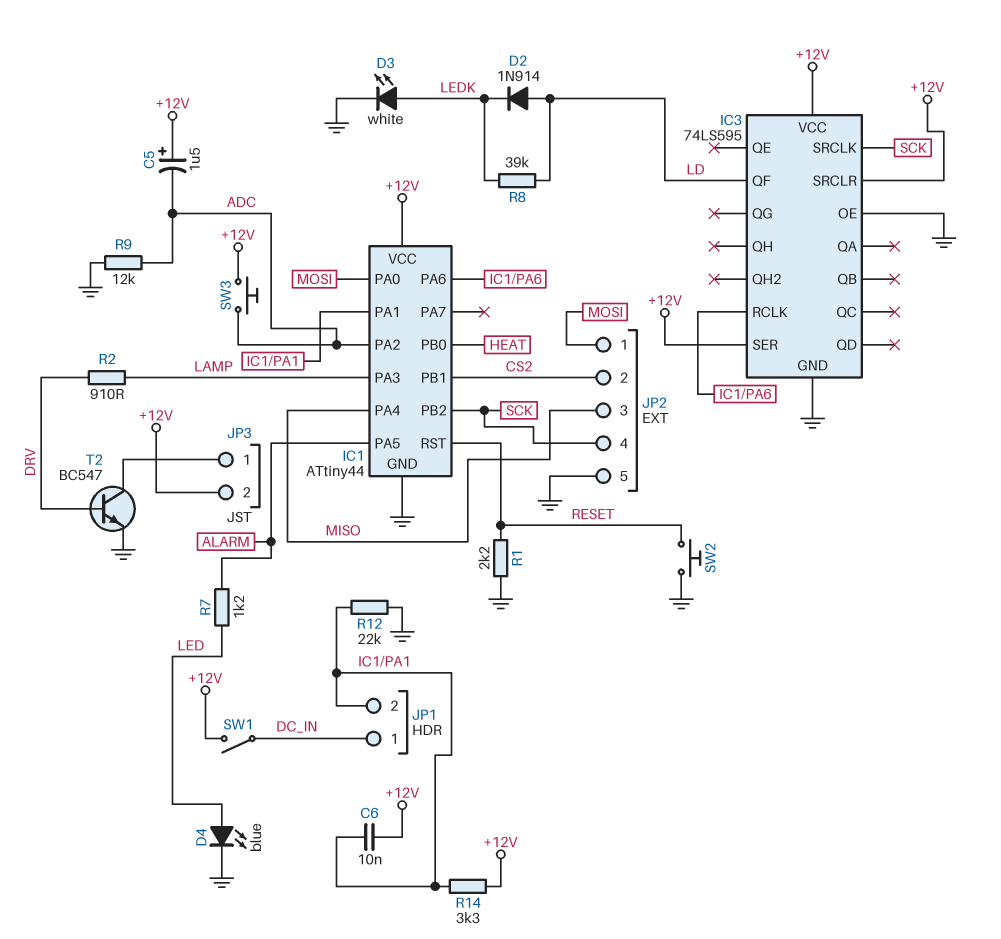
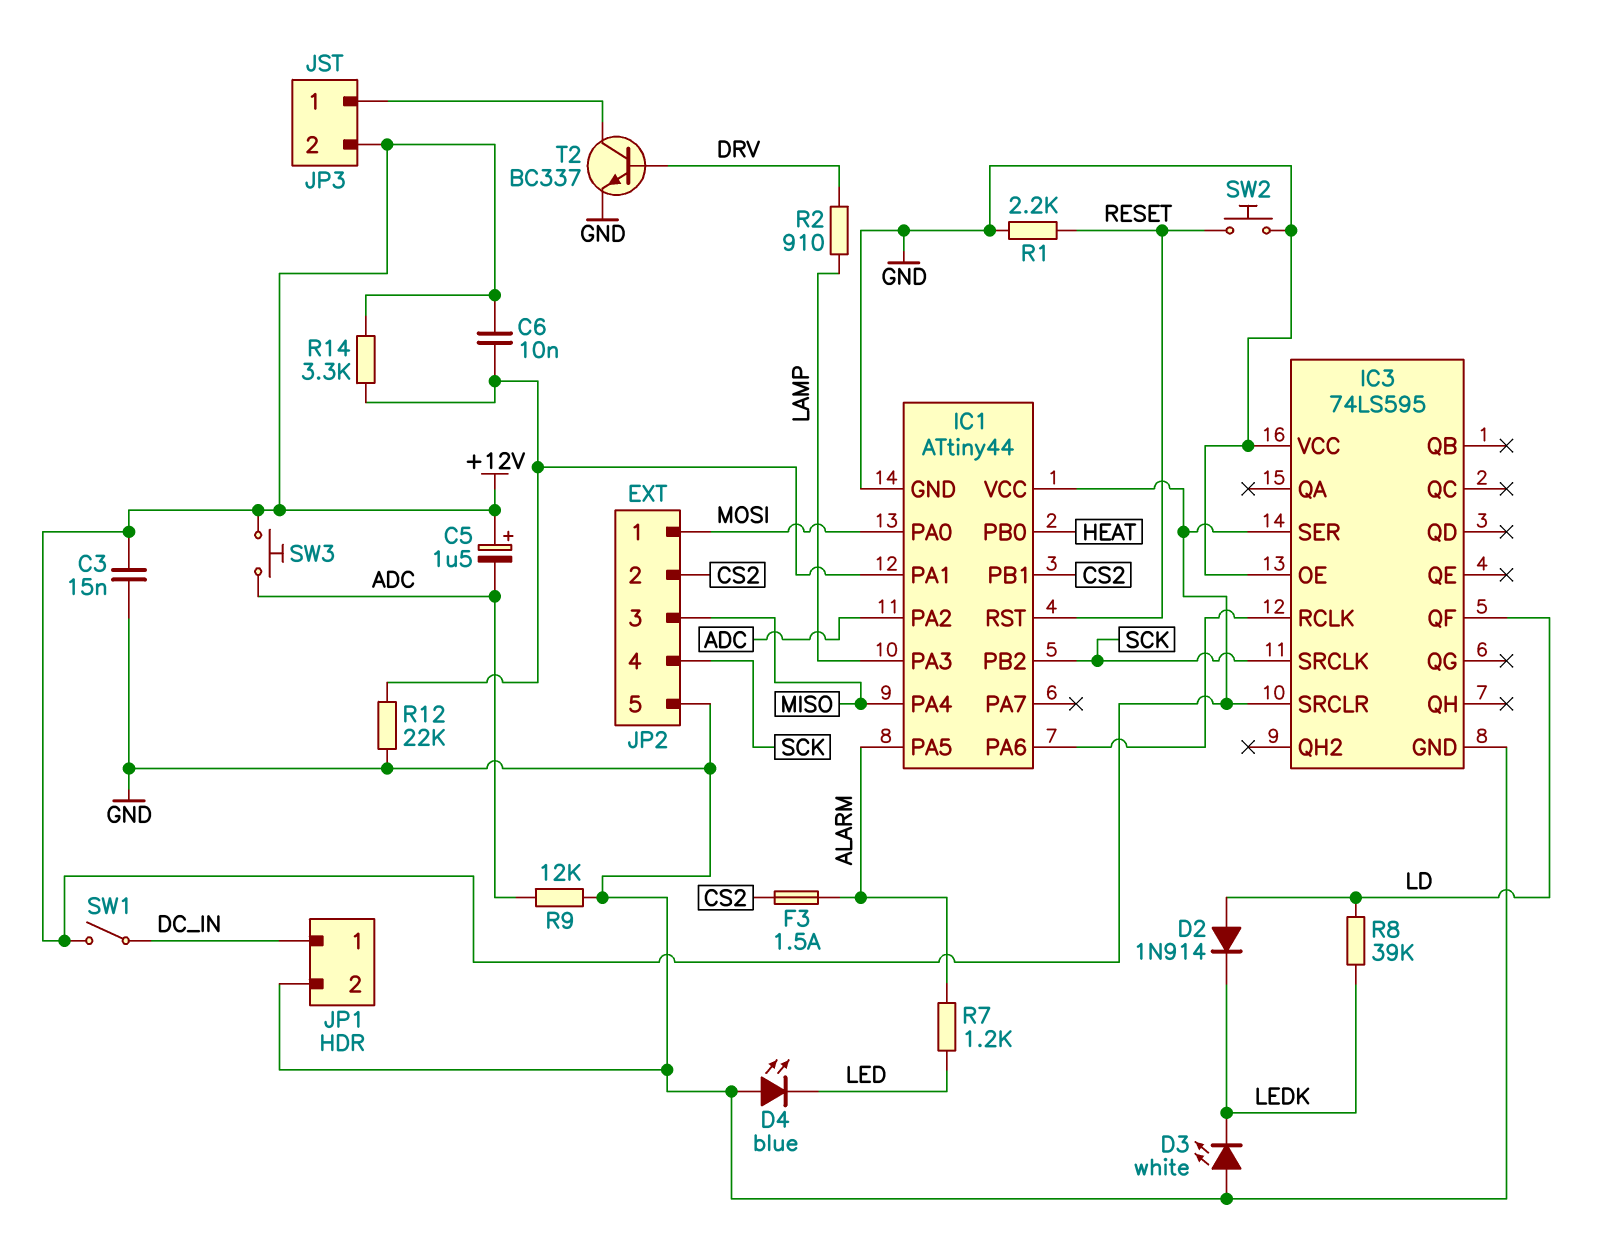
C3: none -> 15nF (+12V, GND)
D3: LED white (A LEDK, K GND) -> LED white (A GND, K LEDK)
D4: LED blue (A LED, K GND) -> LED blue (A GND, K LED)
F3: none -> 1.5A (ALARM, CS2)
IC3 pin VCC: +12V -> GND
JP1 pin 2: IC1/PA1 -> GND
T2: NPN BC547 (B DRV, C JP3/1, E GND) -> NPN BC337 (B DRV, C JP3/1, E GND)

